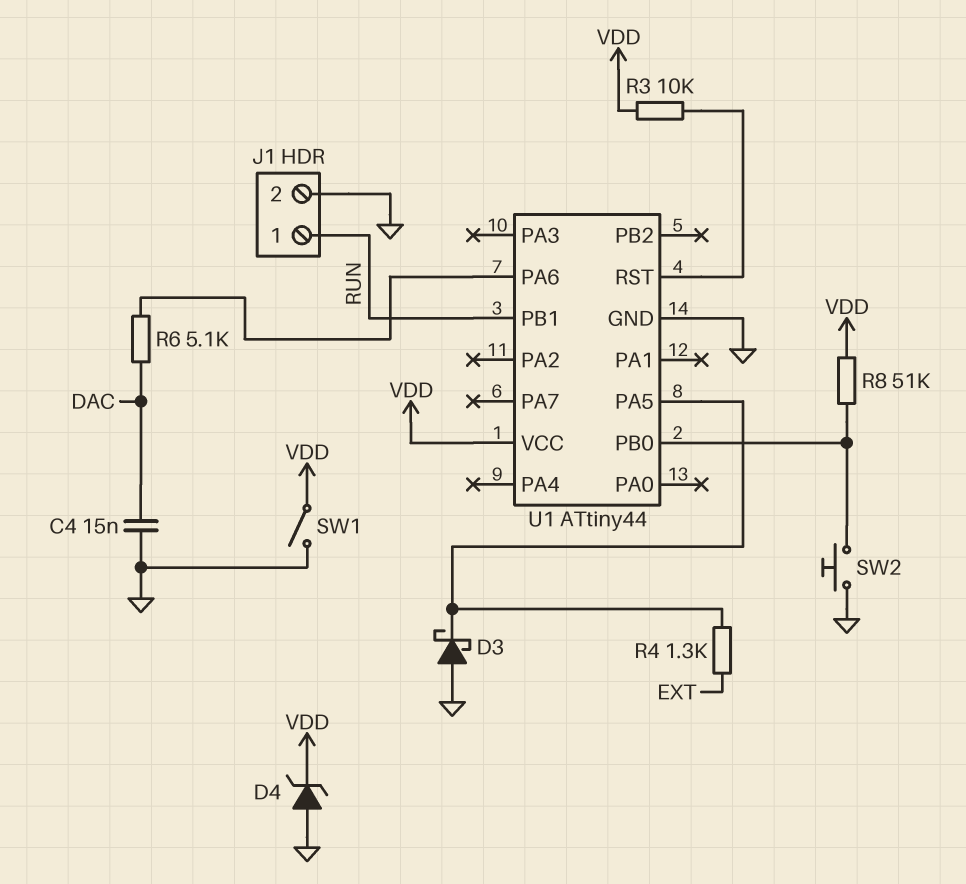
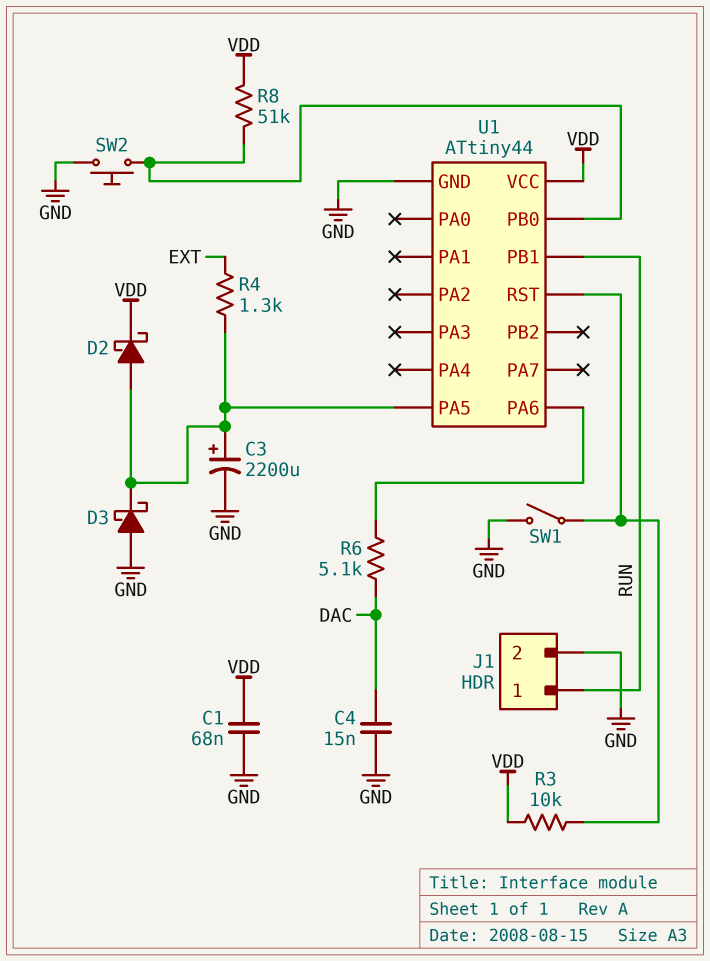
C1: none -> 68nF (GND, VDD)
C3: none -> 2200uF (plus U1/PA5, minus GND)
D2: none -> schottky (A U1/PA5, K VDD)
D4: zener (A GND, K VDD) -> none
SW1: switch (GND, VDD) -> switch (GND, U1/RST)

